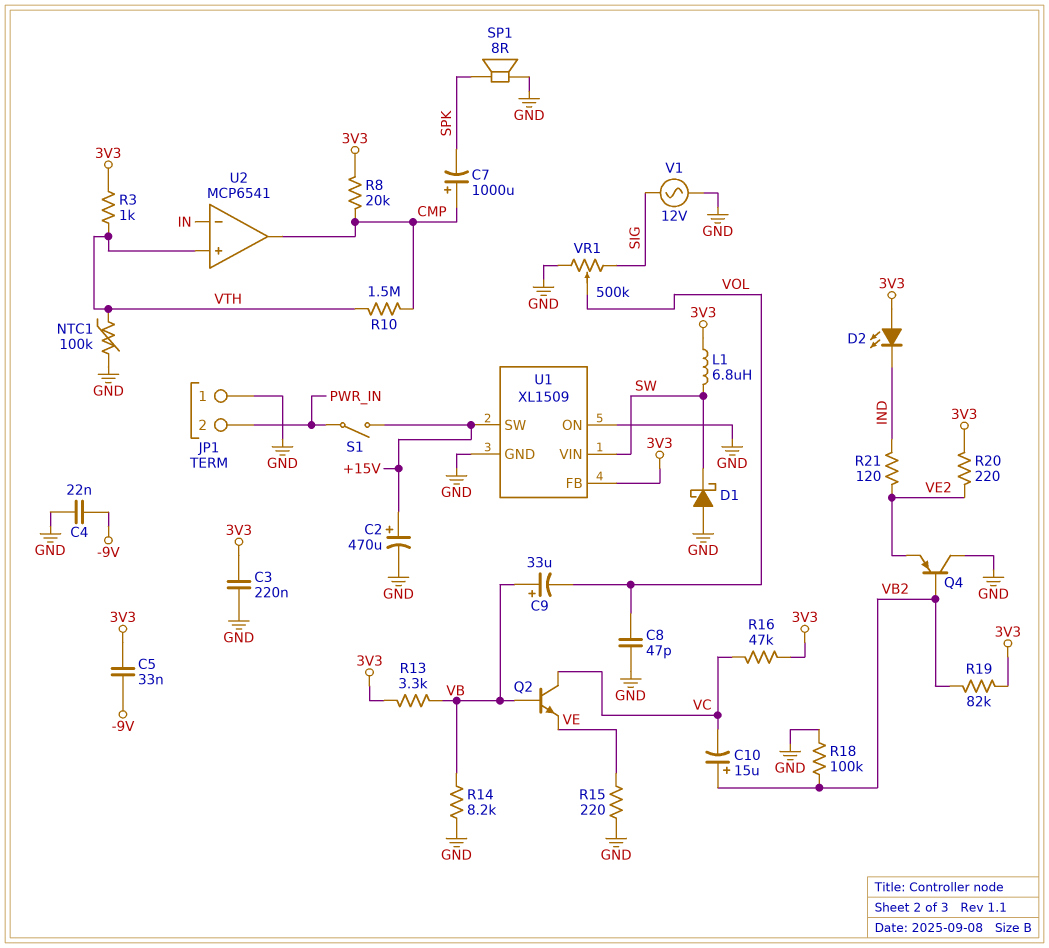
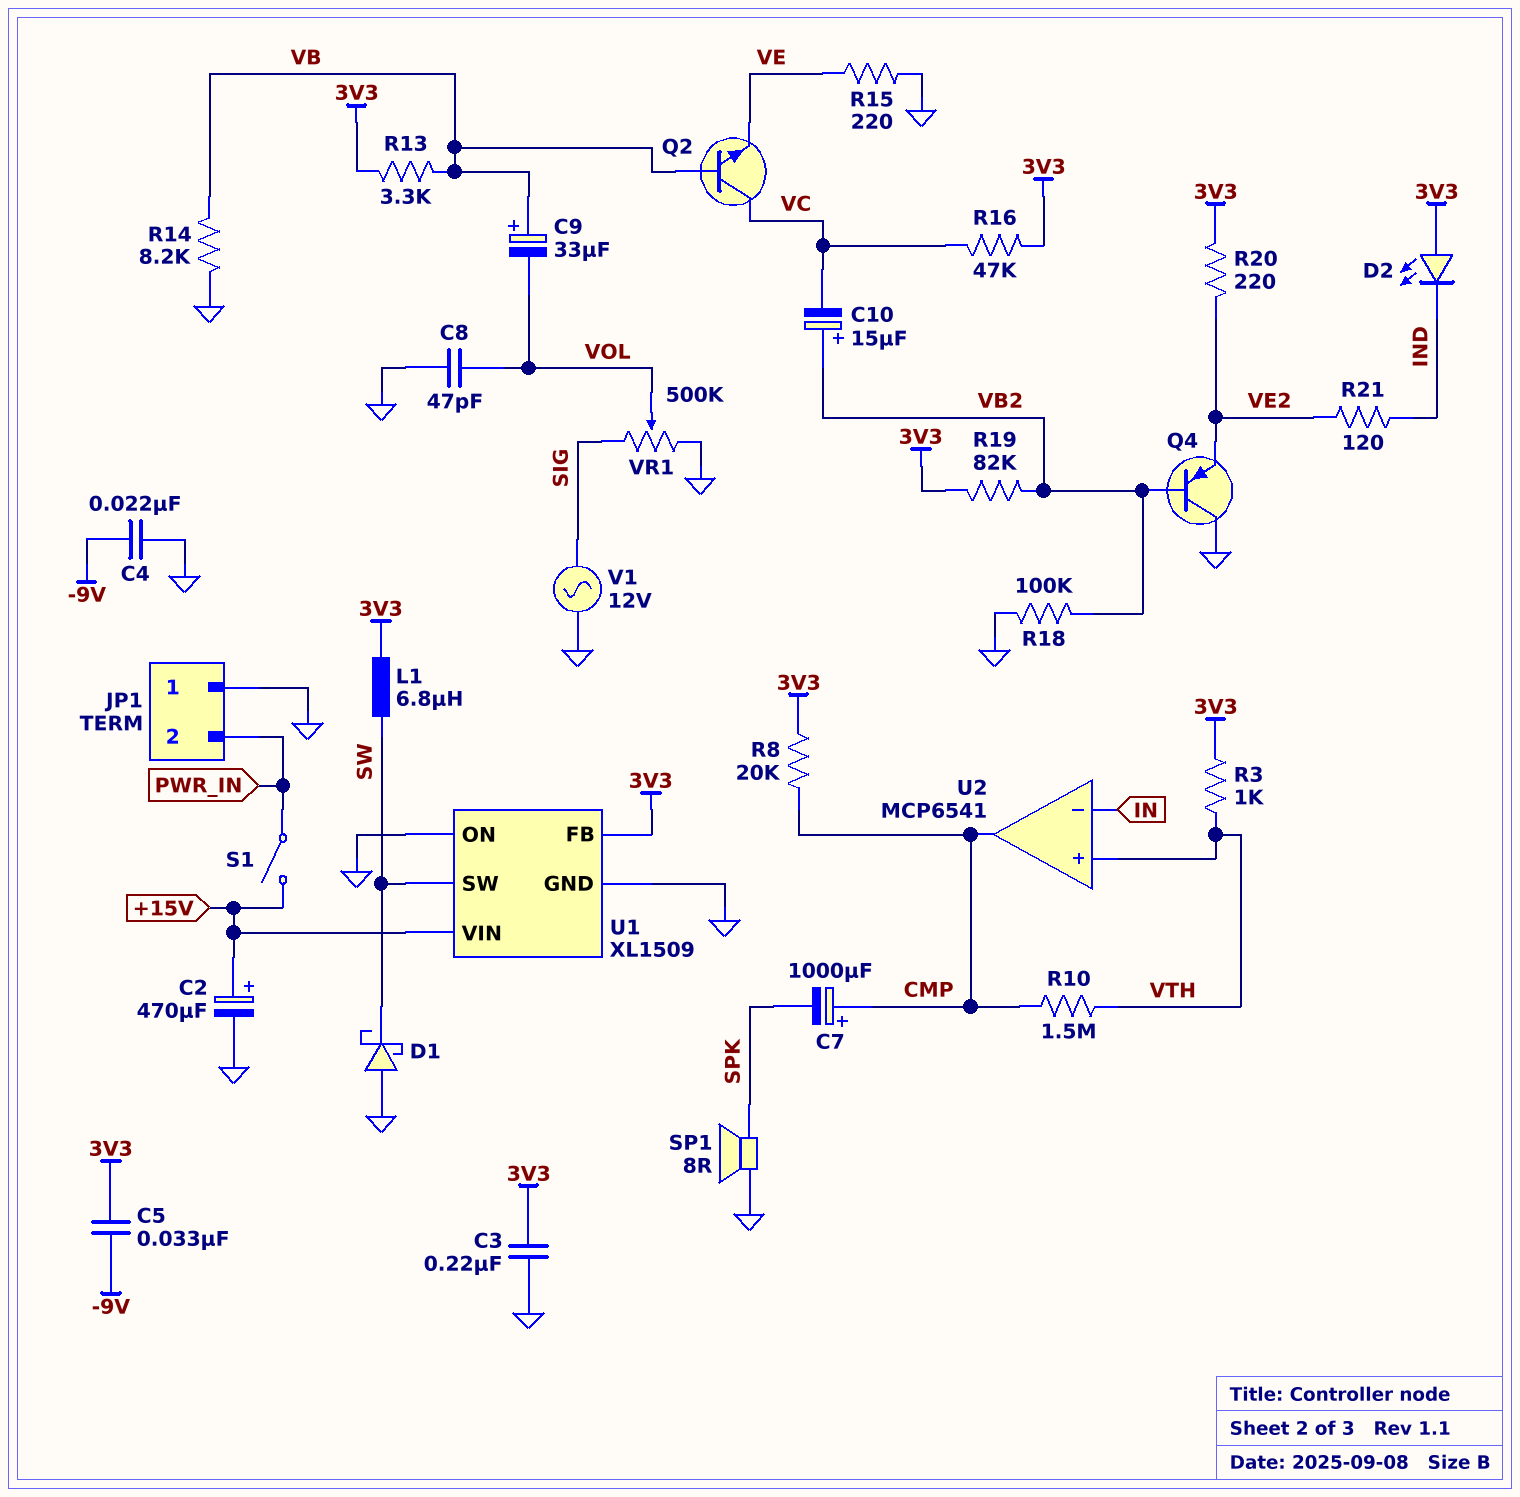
NTC1: 100k (GND, VTH) -> none
U1 pin SW: +15V -> SW
U1 pin VIN: SW -> +15V

